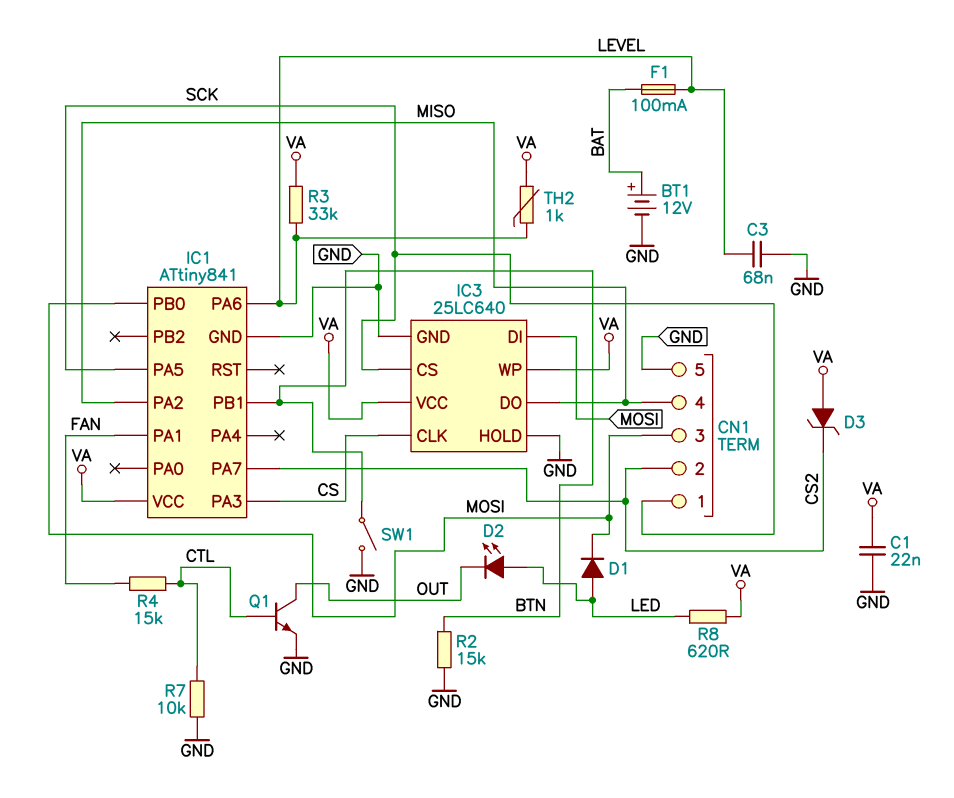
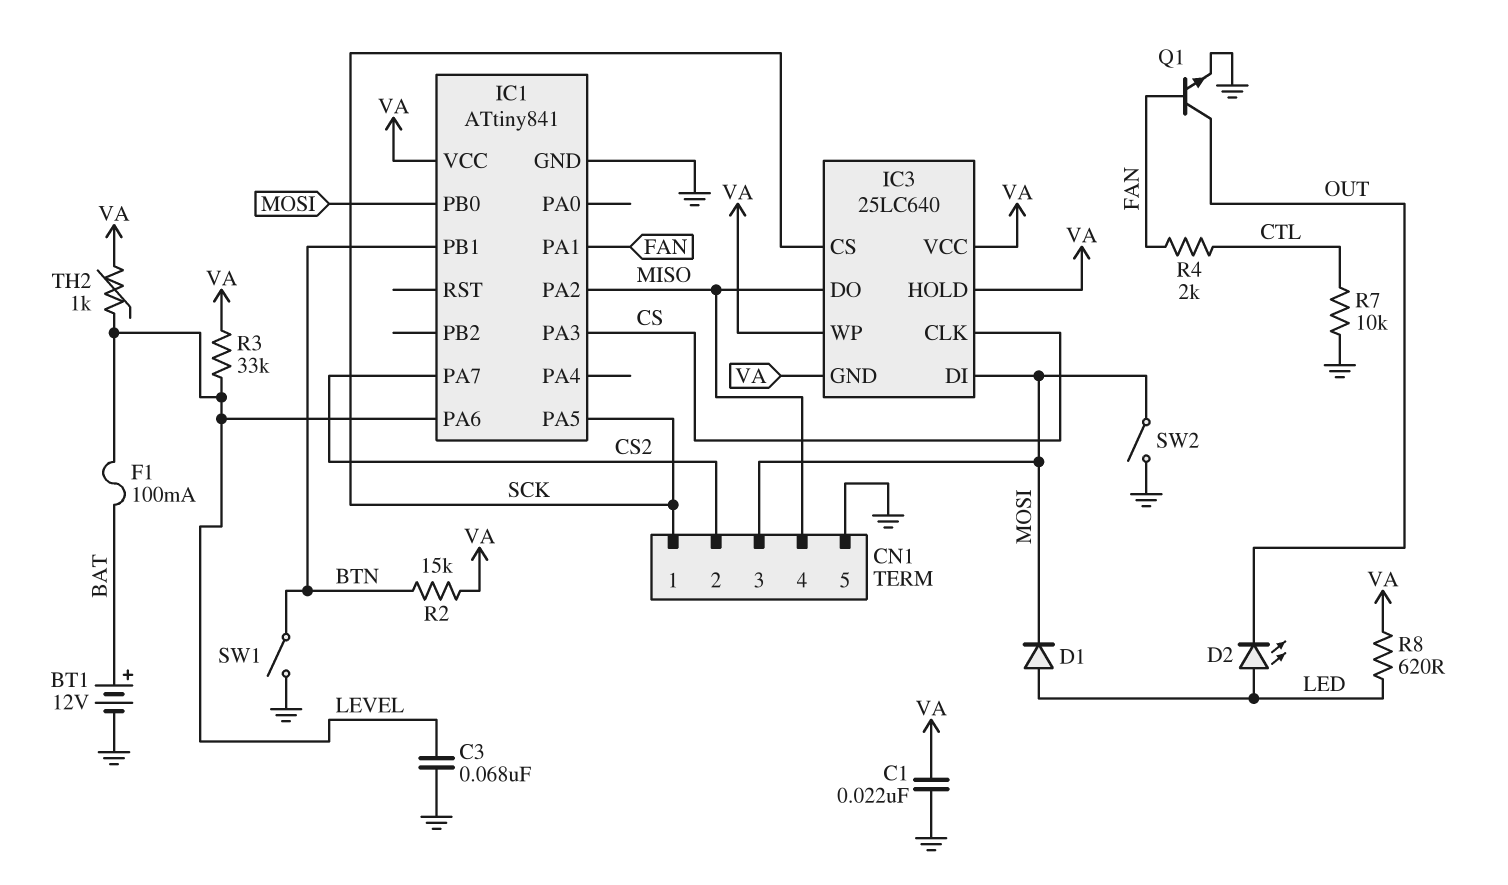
D3: zener (A VA, K CS2) -> none
IC3 pin GND: GND -> VA
IC3 pin HOLD: GND -> VA
Q1: NPN (B CTL, C OUT, E GND) -> NPN (B FAN, C OUT, E GND)
R2: 15k (BTN, GND) -> 15k (BTN, VA)
R4: 15k (CTL, FAN) -> 2k (CTL, FAN)
SW2: none -> switch (GND, MOSI)

